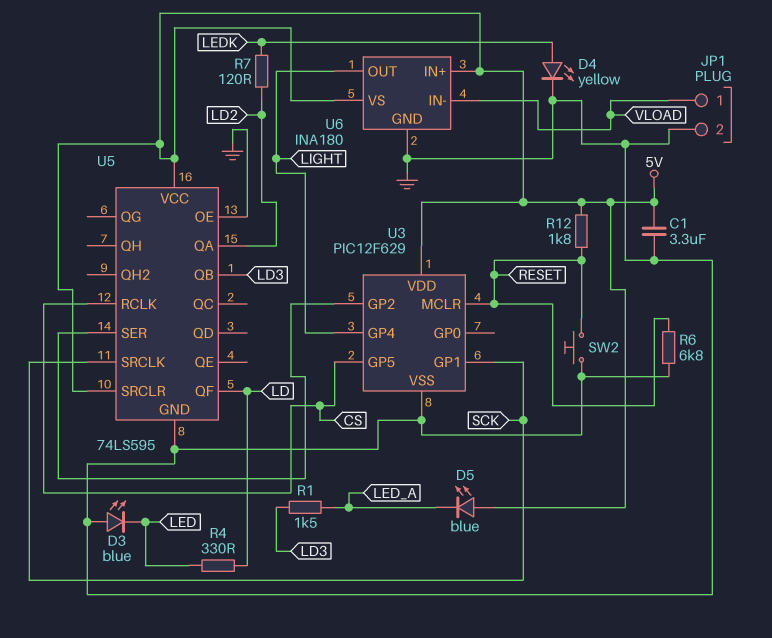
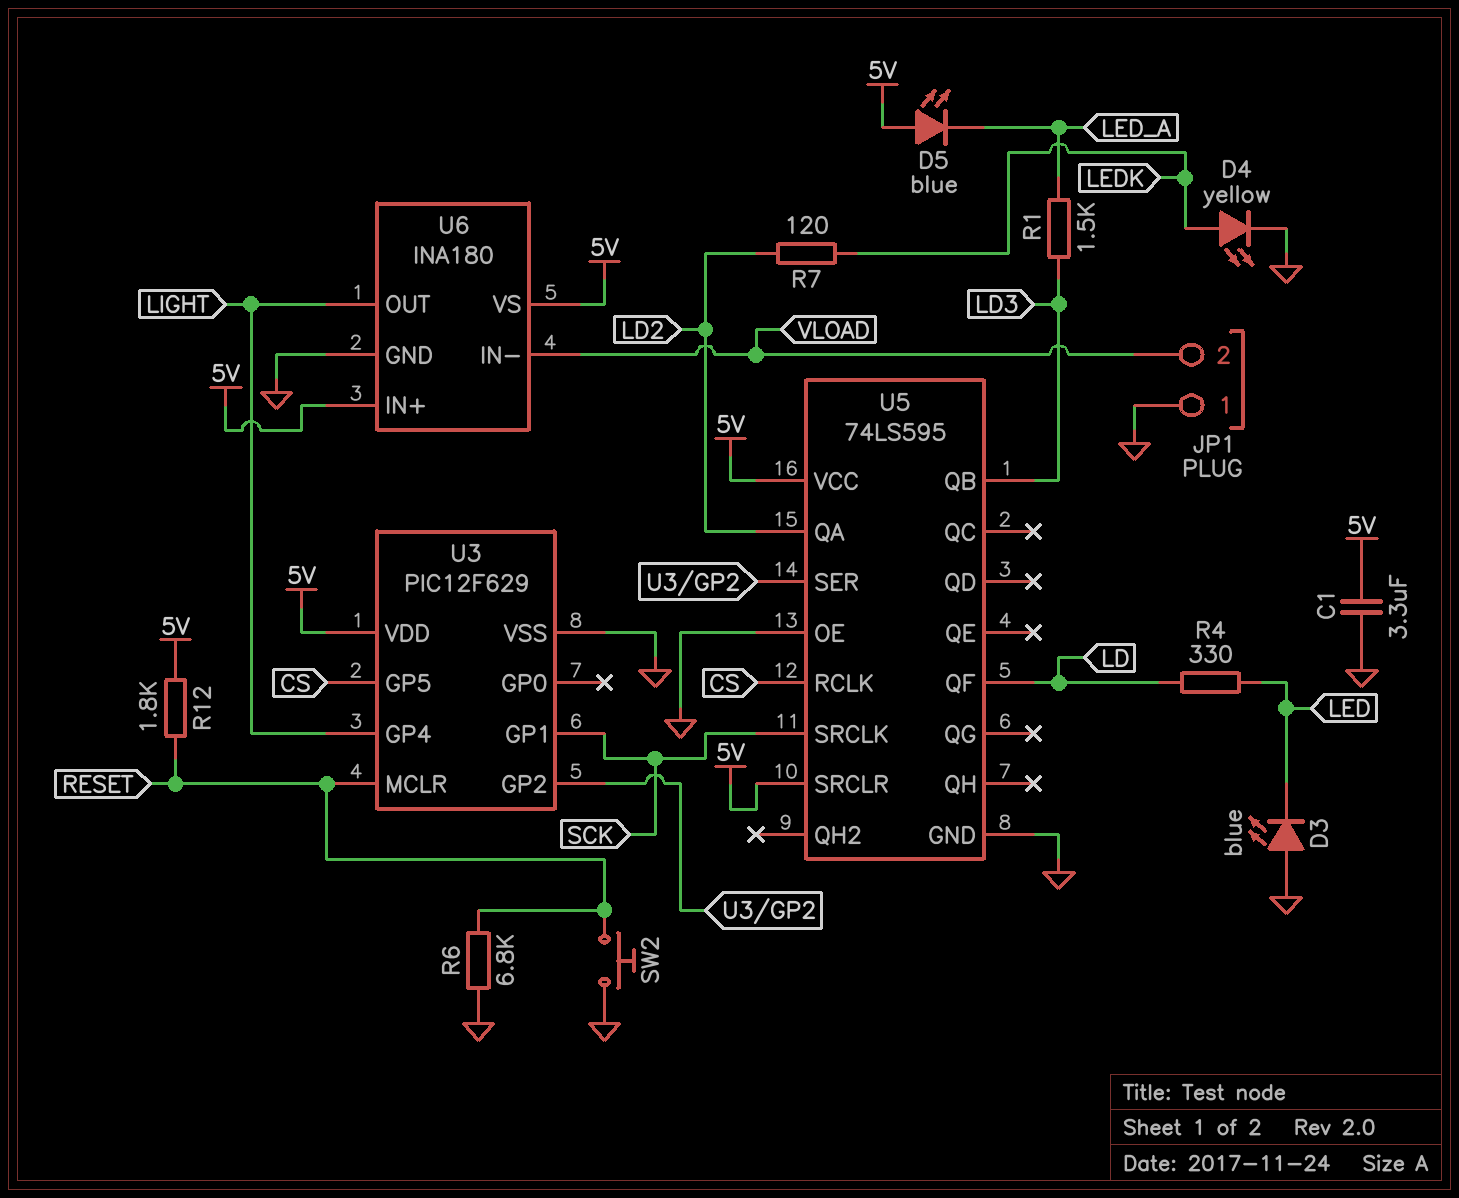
JP1 pin 1: VLOAD -> GND
JP1 pin 2: GND -> VLOAD

